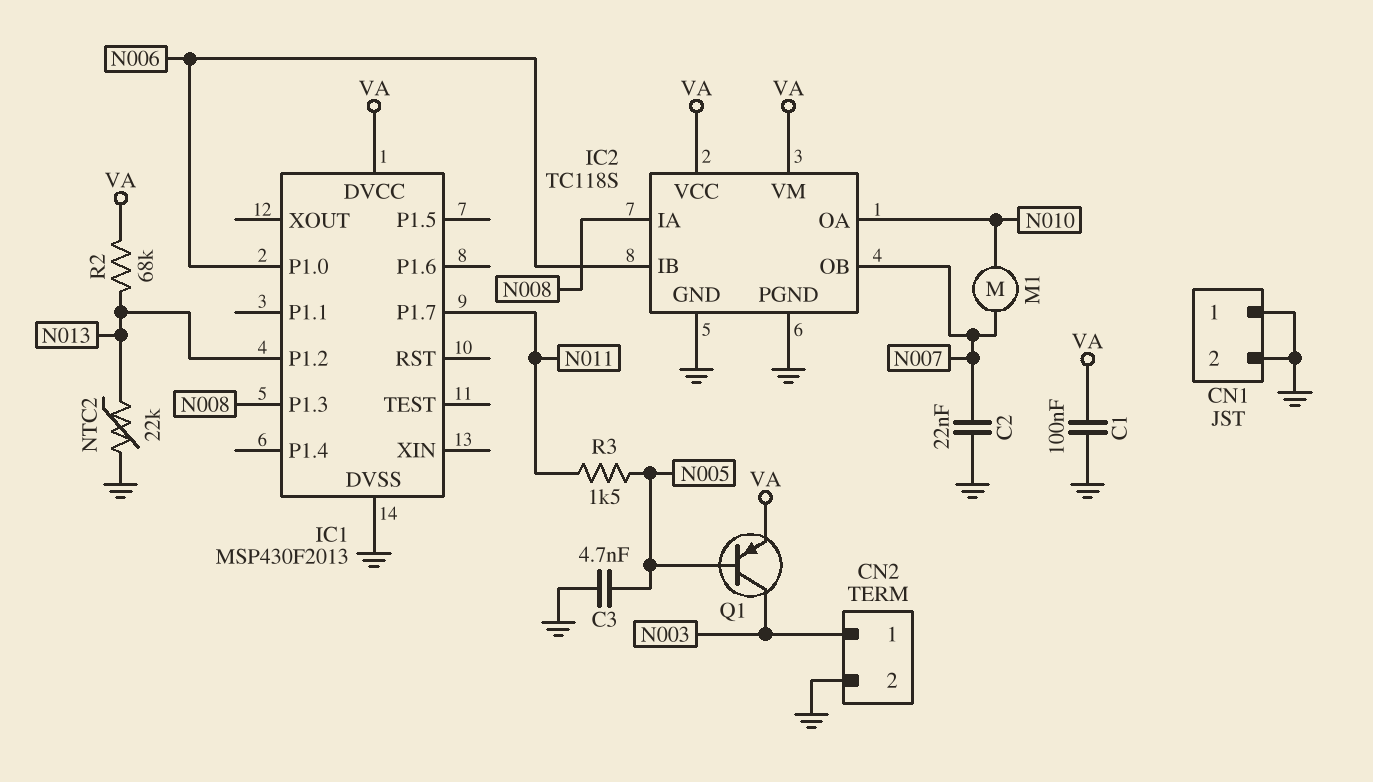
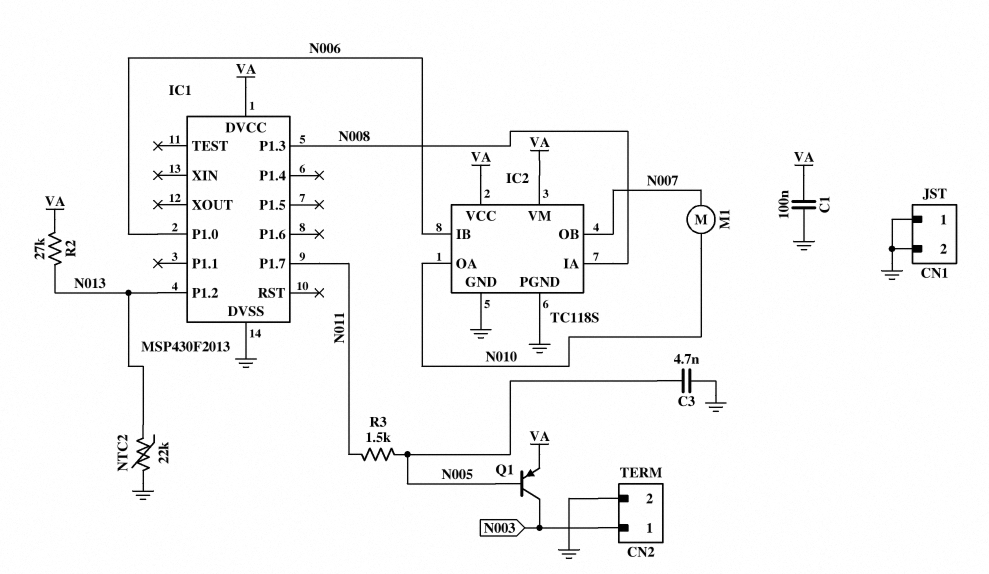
C2: 22nF (GND, N007) -> none
R2: 68k (N013, VA) -> 27k (N013, VA)

